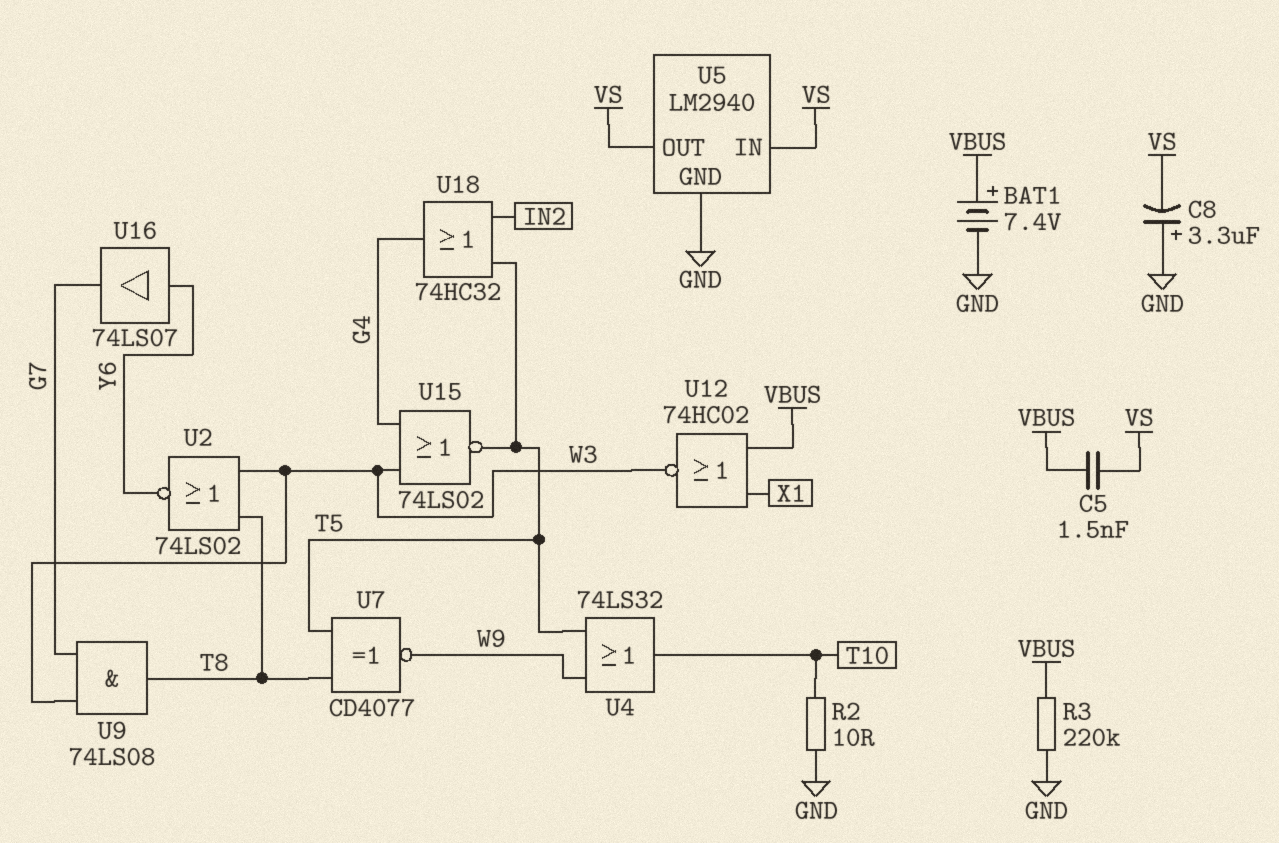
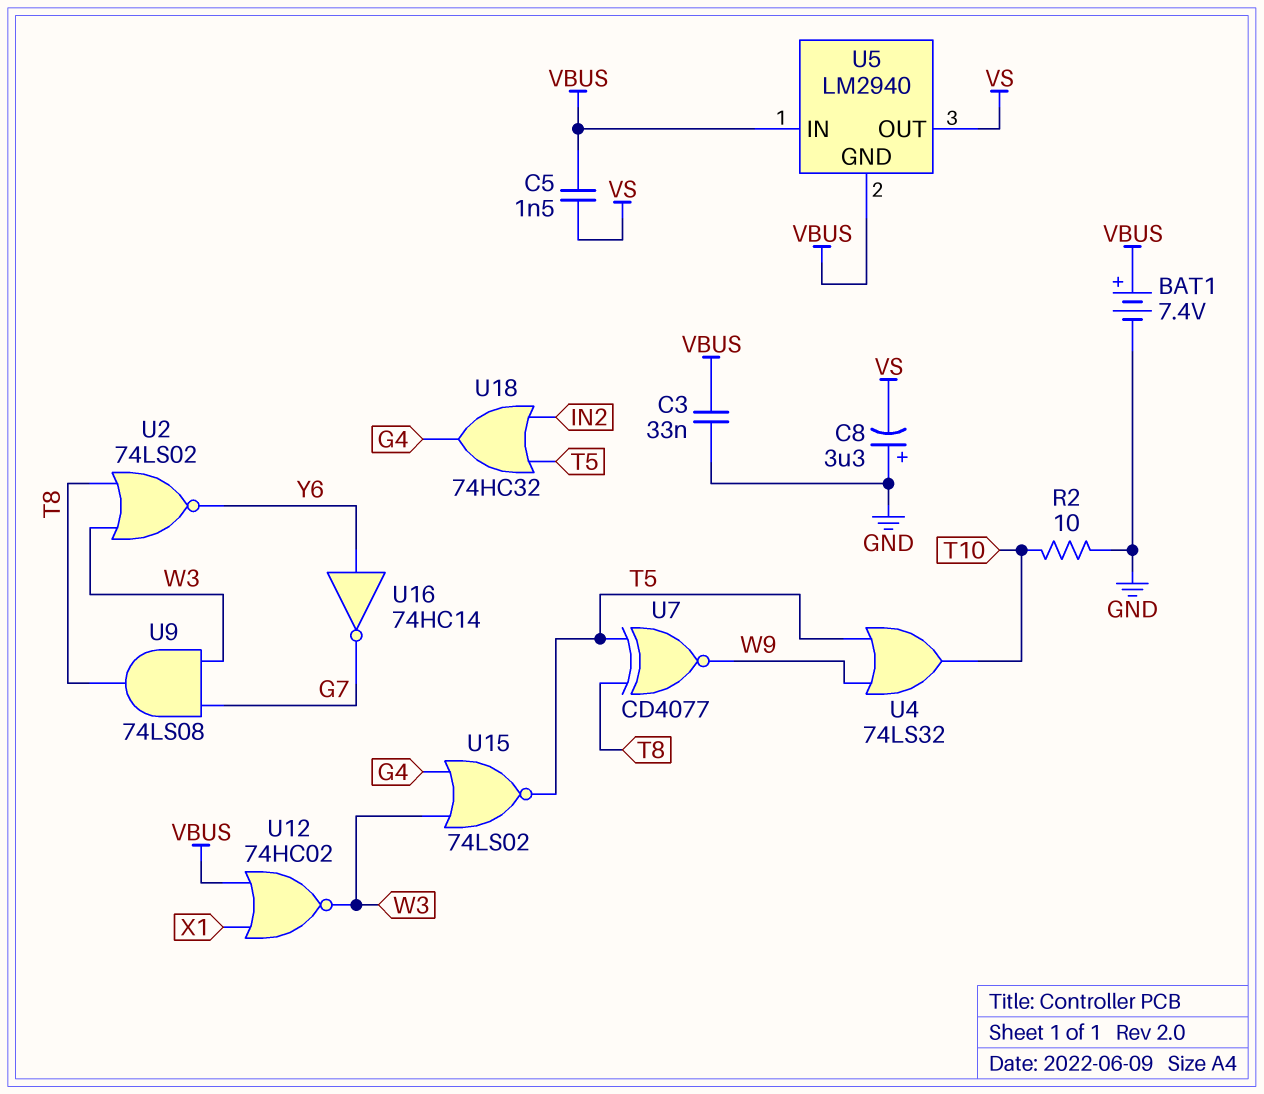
C3: none -> 33nF (GND, VBUS)
R3: 220k (GND, VBUS) -> none
U5 pin GND: GND -> VBUS
U5 pin IN: VS -> VBUS
U16: buffer 74LS07 (in Y6, out G7) -> NOT 74HC14 (in Y6, out G7)

